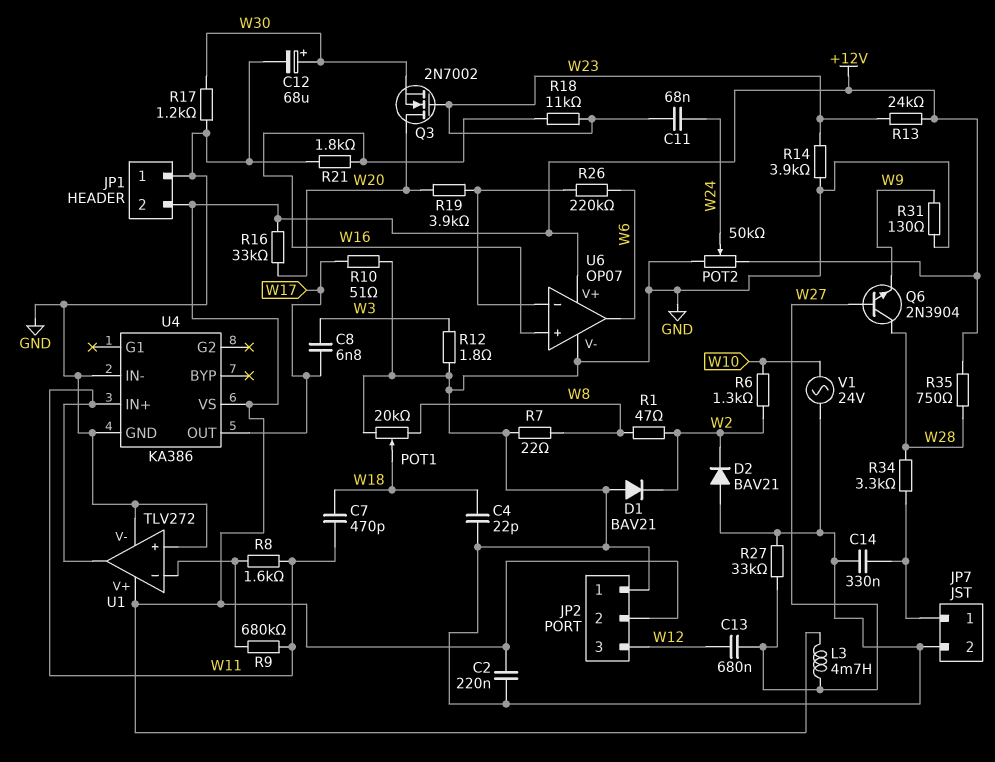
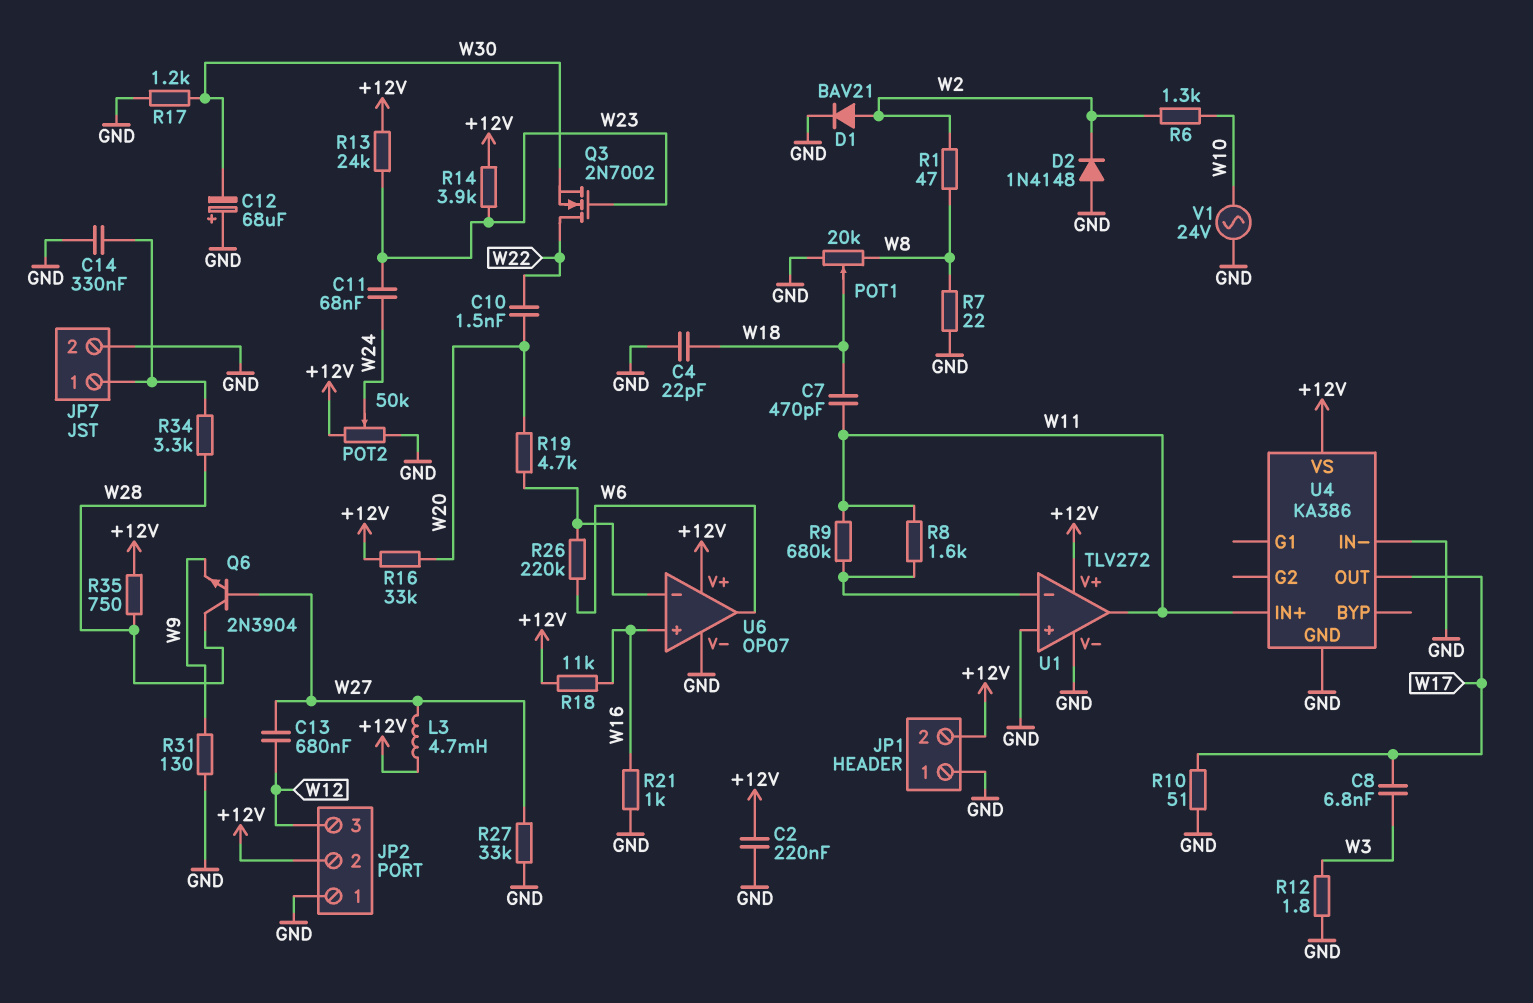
C10: none -> 1.5nF (W20, W22)
C12: 68uF (plus W30, minus GND) -> 68uF (plus GND, minus W30)
D1: diode BAV21 (A GND, K W2) -> diode BAV21 (A W2, K GND)
D2: diode BAV21 (A GND, K W2) -> diode 1N4148 (A GND, K W2)
Q3: NMOS 2N7002 (G W23, D W20, S W30) -> NMOS 2N7002 (G W23, D W22, S W30)
R14: 3.9k (GND, W23) -> 3.9k (+12V, W23)
R18: 11k (W16, W23) -> 11k (+12V, W16)
R19: 3.9k (U6/in-, W20) -> 4.7k (U6/in-, W20)
R21: 1.8k (GND, W16) -> 1k (GND, W16)

